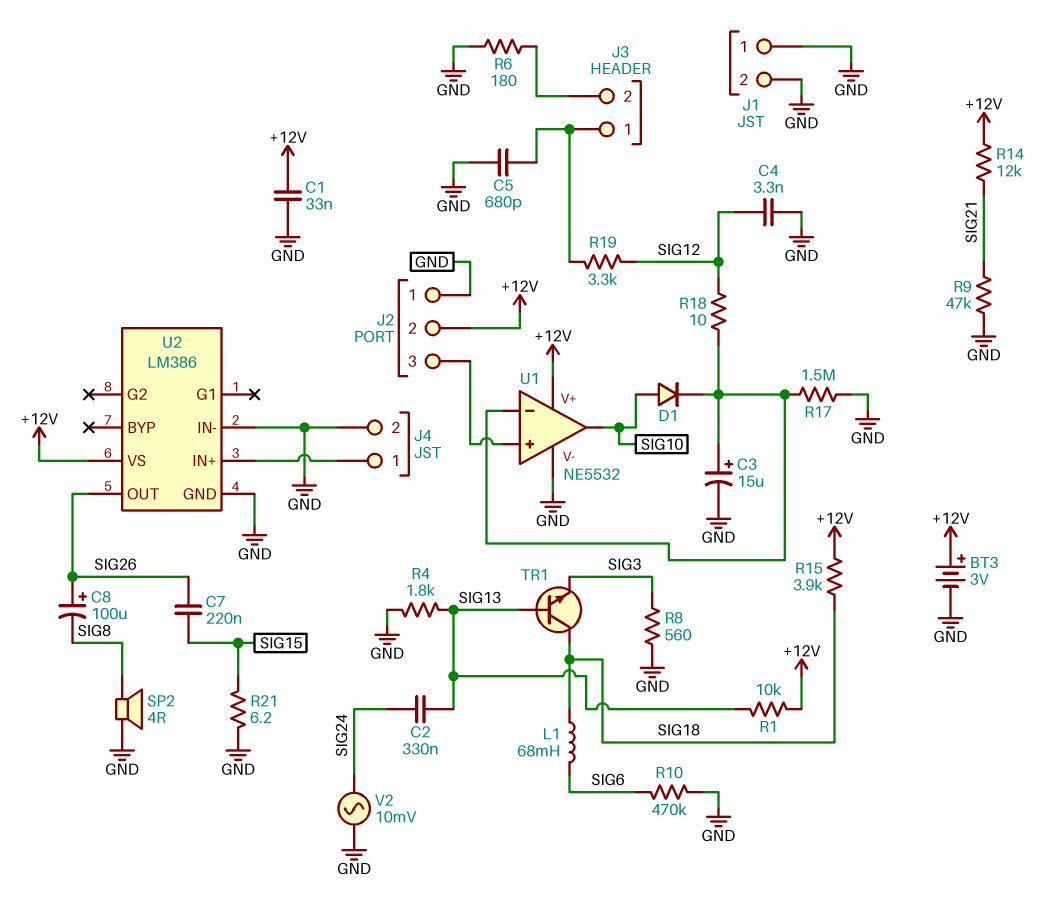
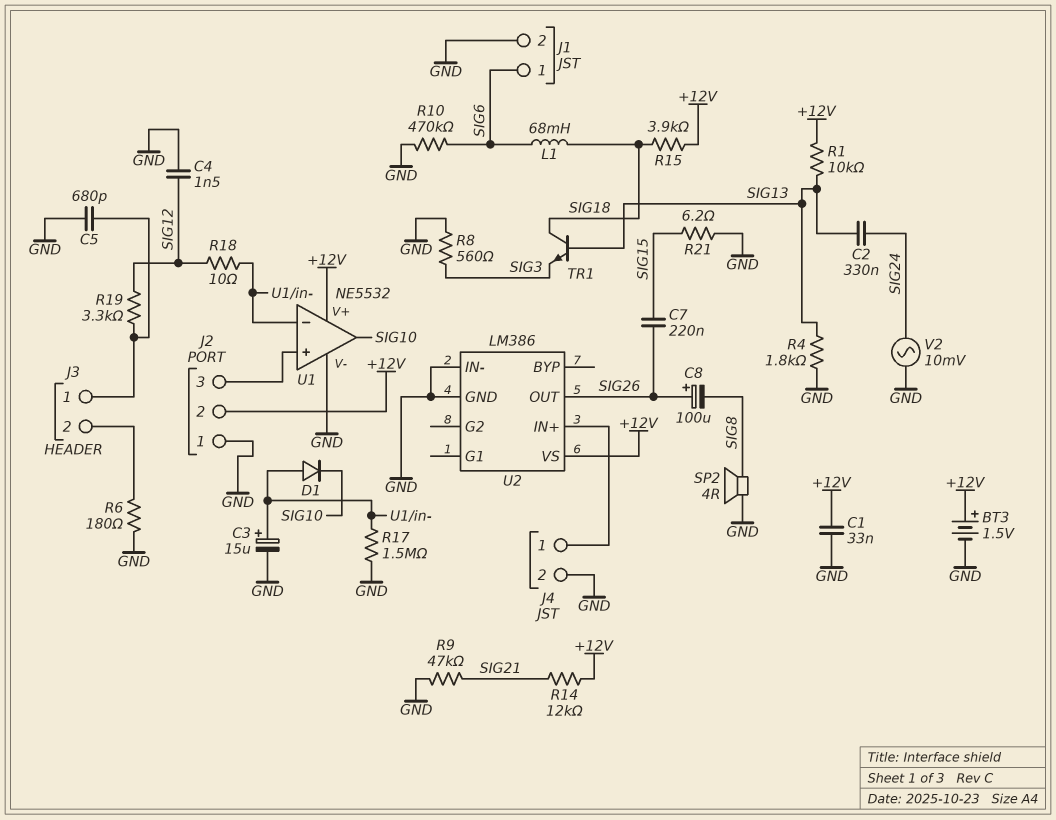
BT3: 3V (plus +12V, minus GND) -> 1.5V (plus +12V, minus GND)
C4: 3.3nF (GND, SIG12) -> 1.5nF (GND, SIG12)
D1: diode (A SIG10, K U1/in-) -> diode (A U1/in-, K SIG10)
J1 pin 1: GND -> SIG6

